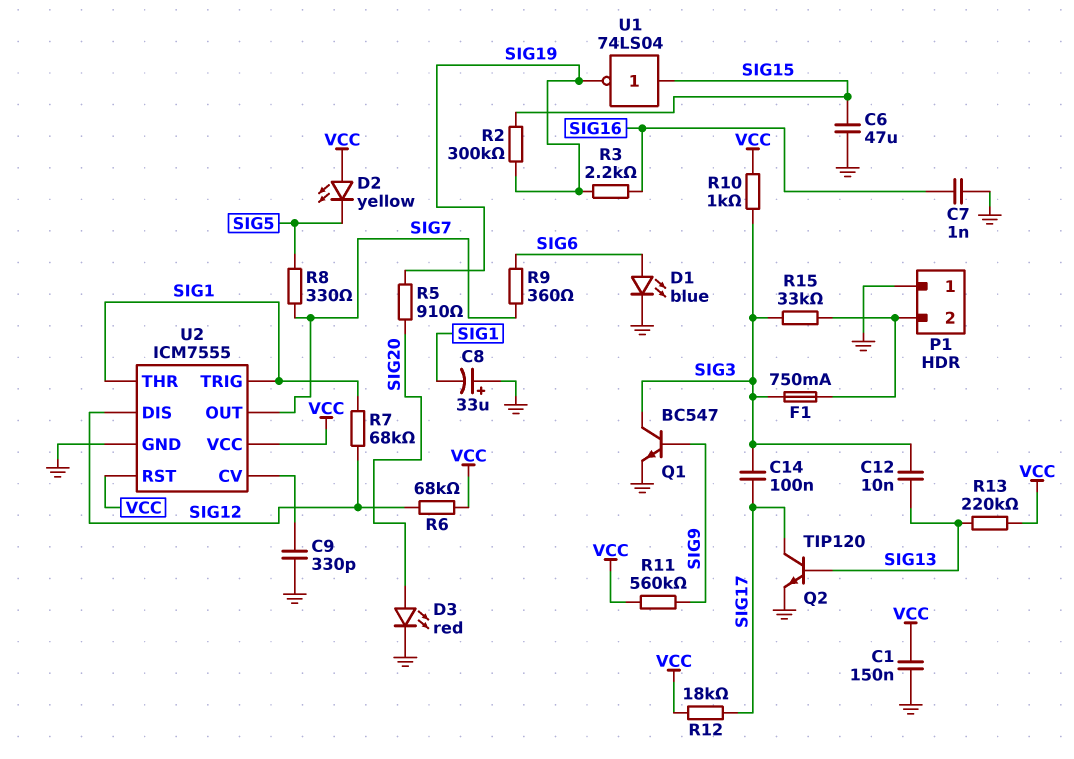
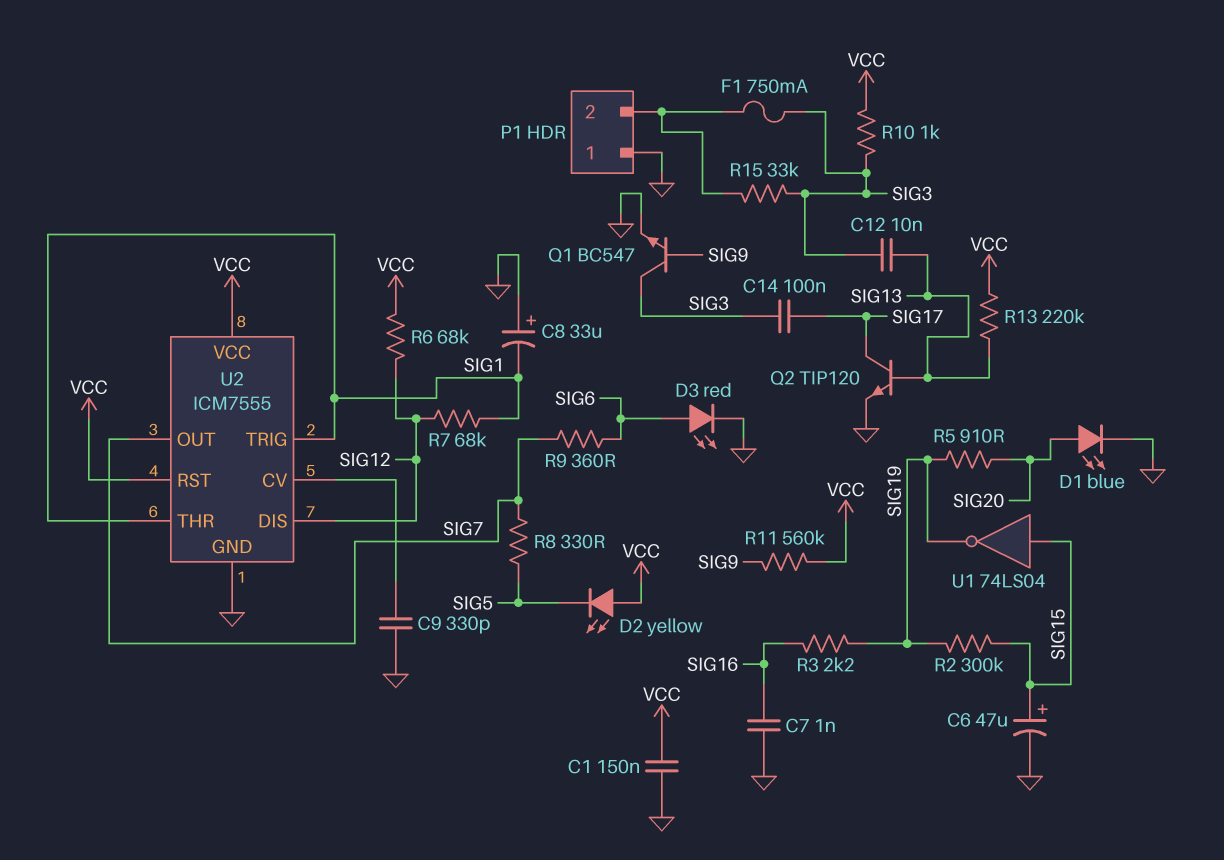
C6: 47uF (GND, SIG15) -> 47uF (plus SIG15, minus GND)
D1: LED blue (A SIG6, K GND) -> LED blue (A SIG20, K GND)
D3: LED red (A SIG20, K GND) -> LED red (A SIG6, K GND)
R12: 18k (SIG17, VCC) -> none

